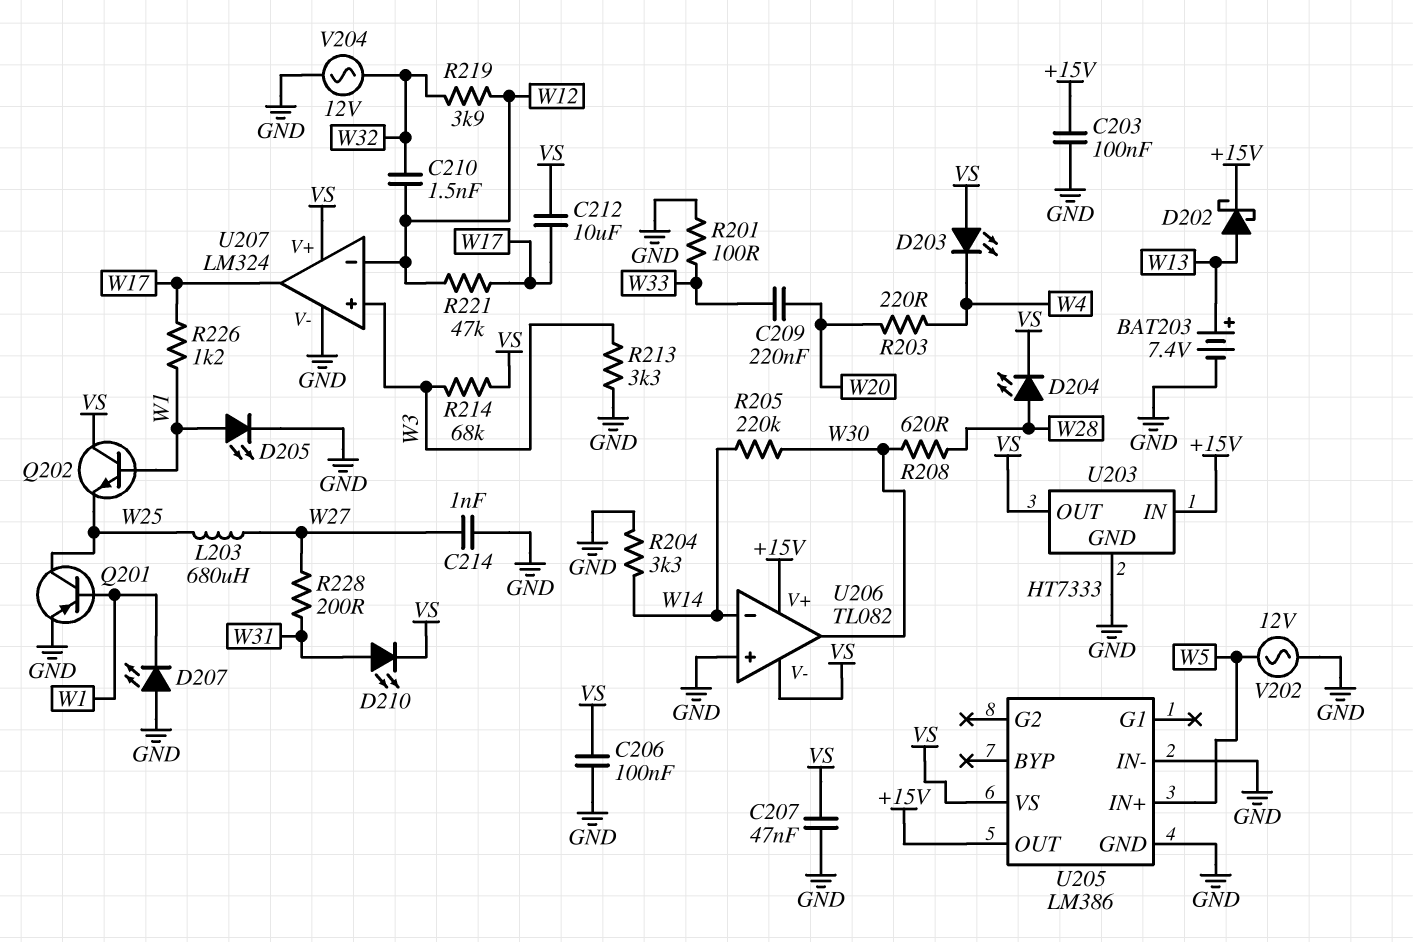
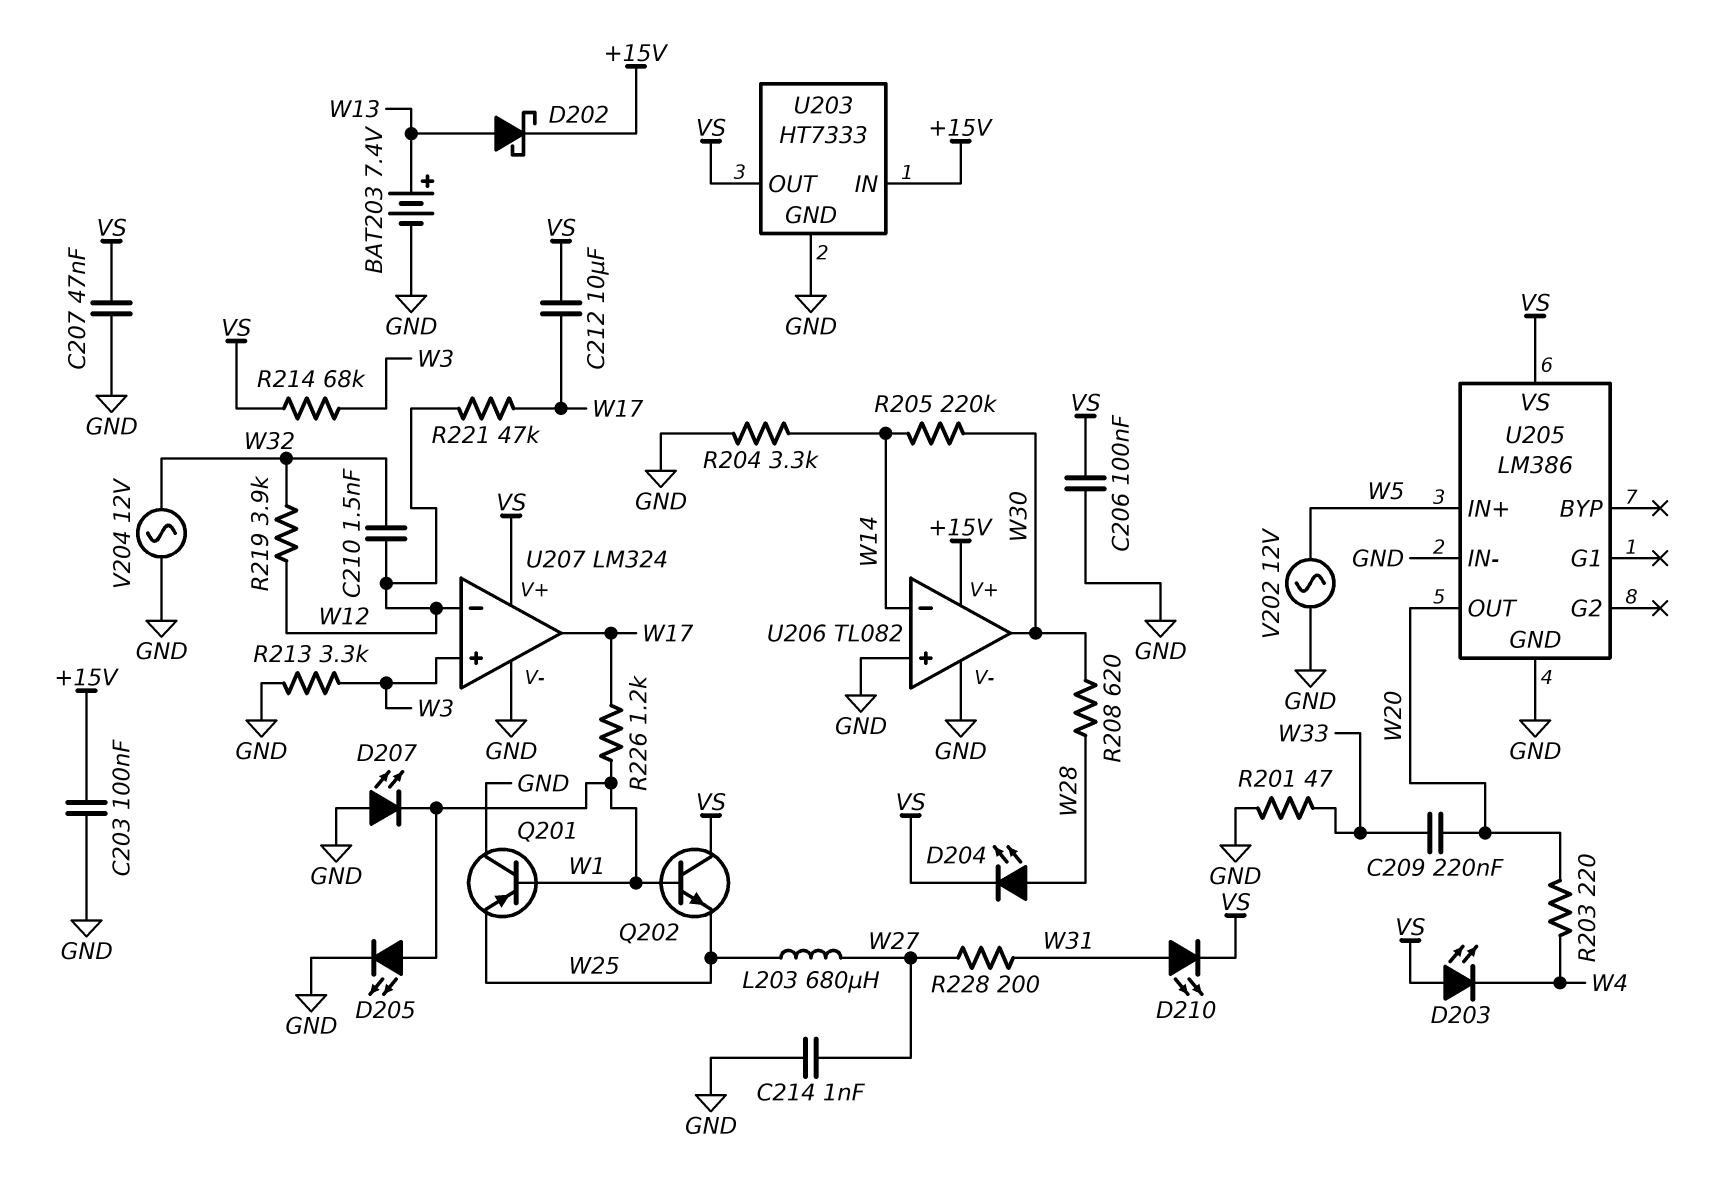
Q201: PNP (B W1, C W25, E GND) -> PNP (B W1, C GND, E W25)
R201: 100 (GND, W33) -> 47 (GND, W33)
U205 pin OUT: +15V -> W20
U206 pin V-: VS -> GND

